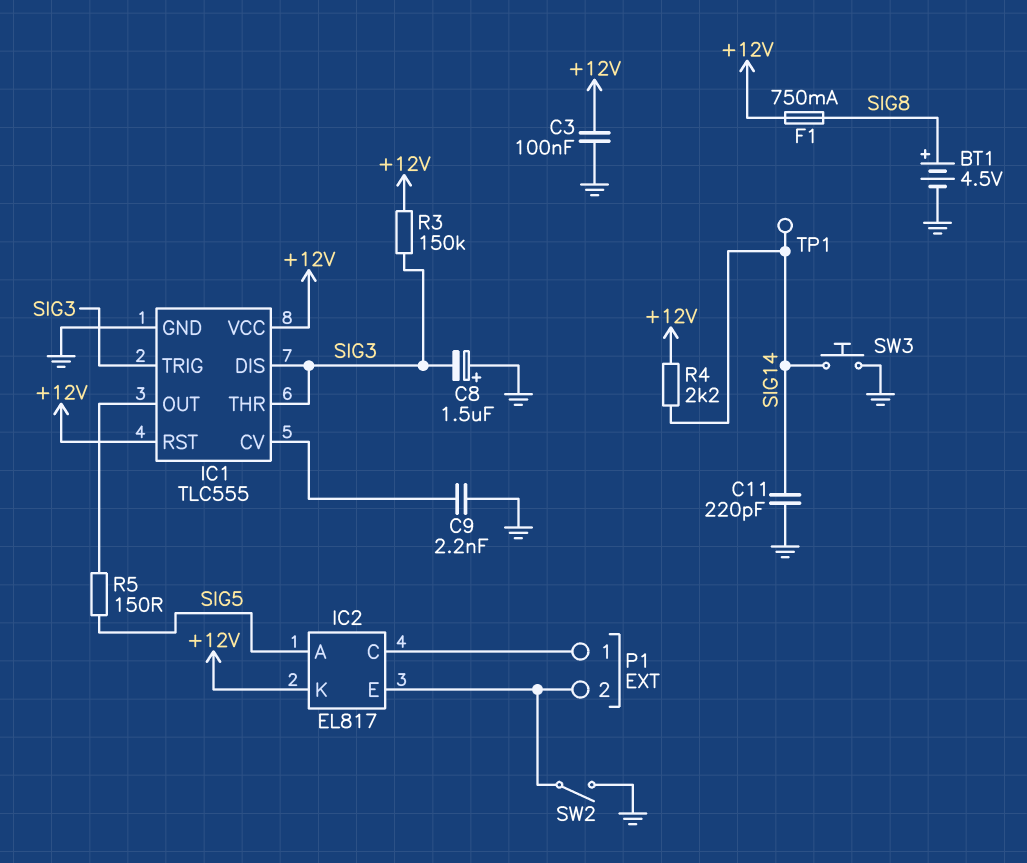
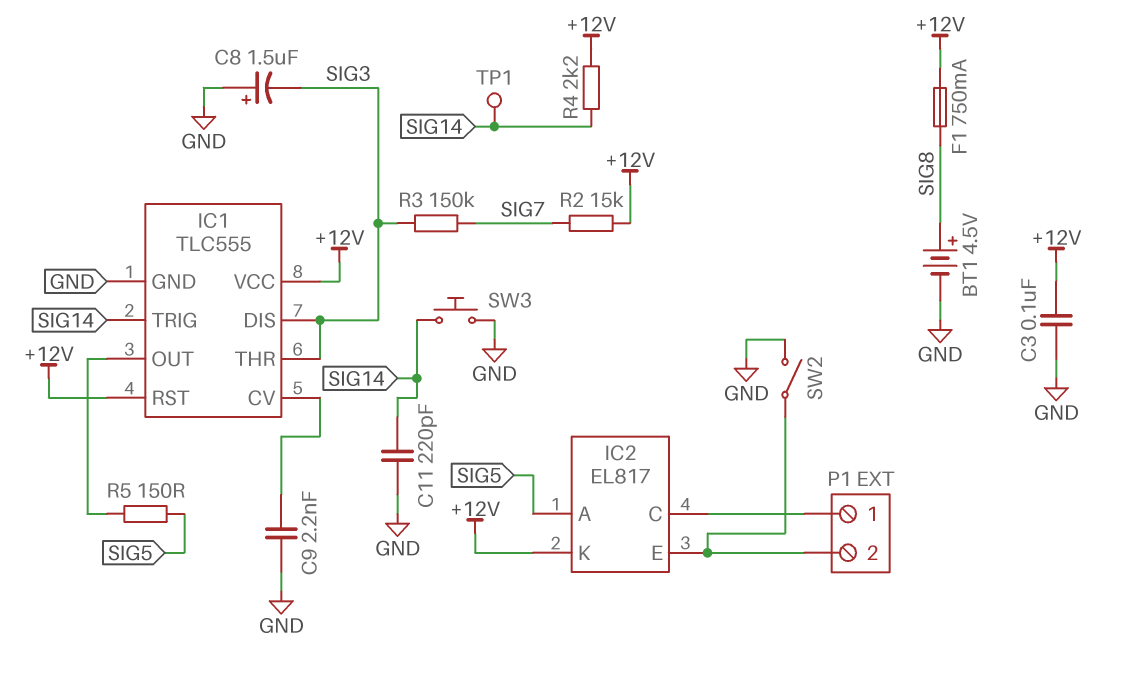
IC1 pin TRIG: SIG3 -> SIG14
R2: none -> 15k (+12V, SIG7)
R3: 150k (+12V, SIG3) -> 150k (SIG3, SIG7)

